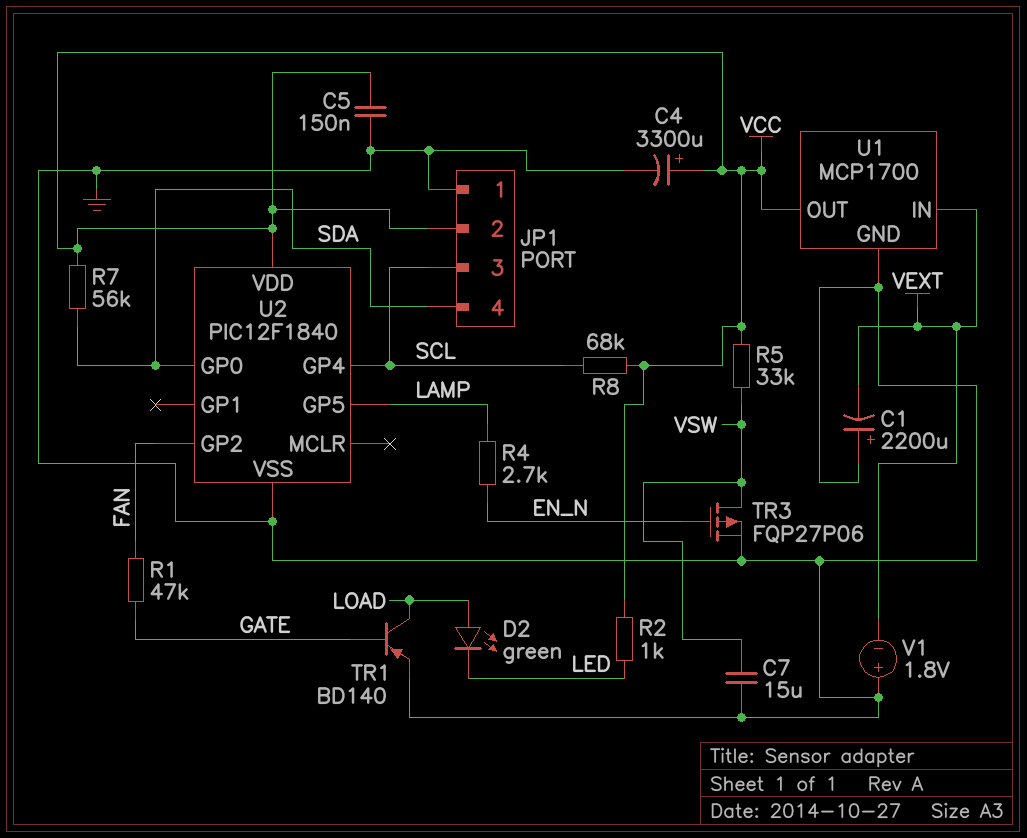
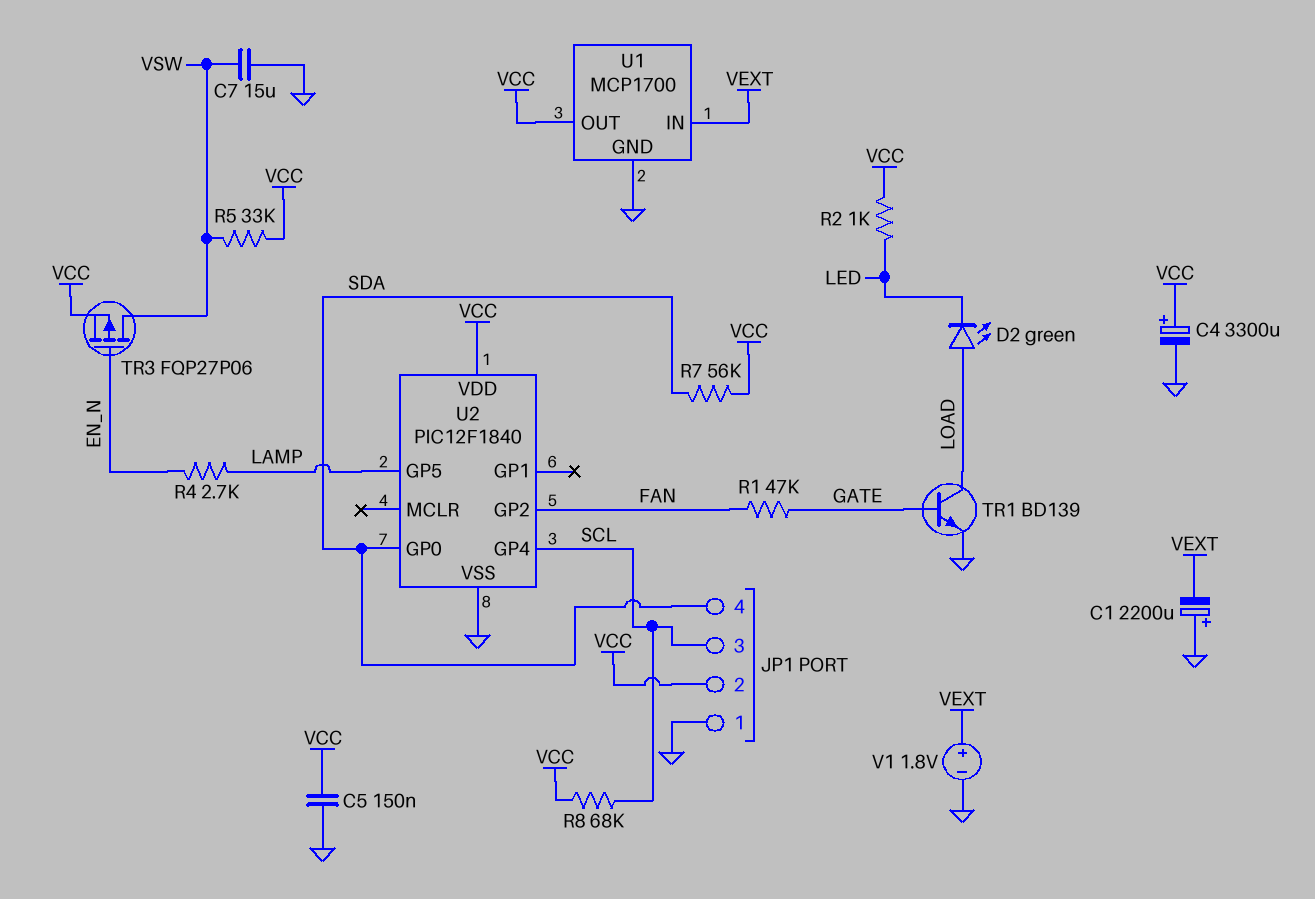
TR1: PNP BD140 (B GATE, C LOAD, E GND) -> NPN BD139 (B GATE, C LOAD, E GND)
TR3: PMOS FQP27P06 (G EN_N, D VSW, S GND) -> PMOS FQP27P06 (G EN_N, D VSW, S VCC)
V1: 1.8V (plus GND, minus VEXT) -> 1.8V (plus VEXT, minus GND)

